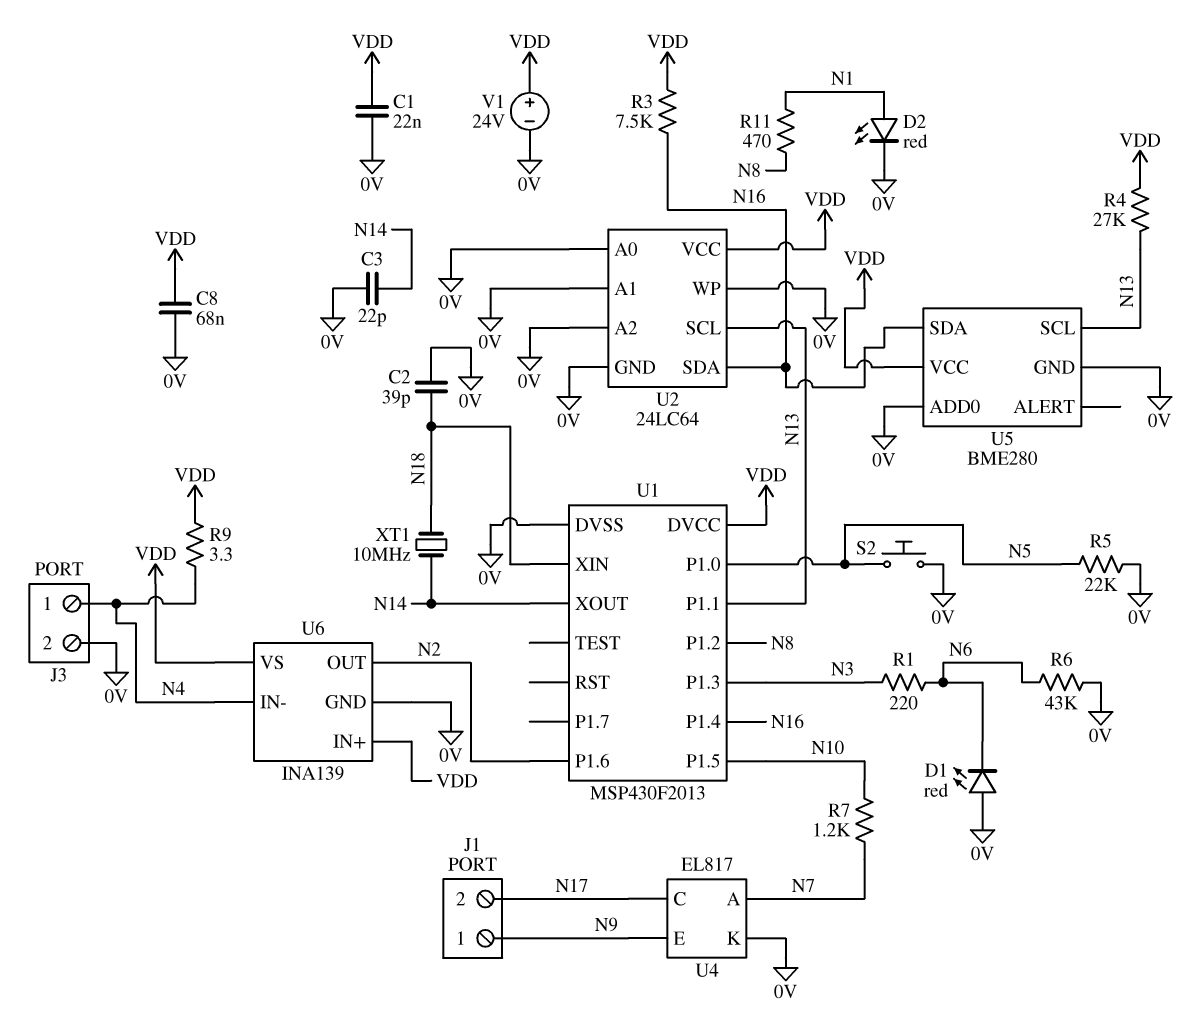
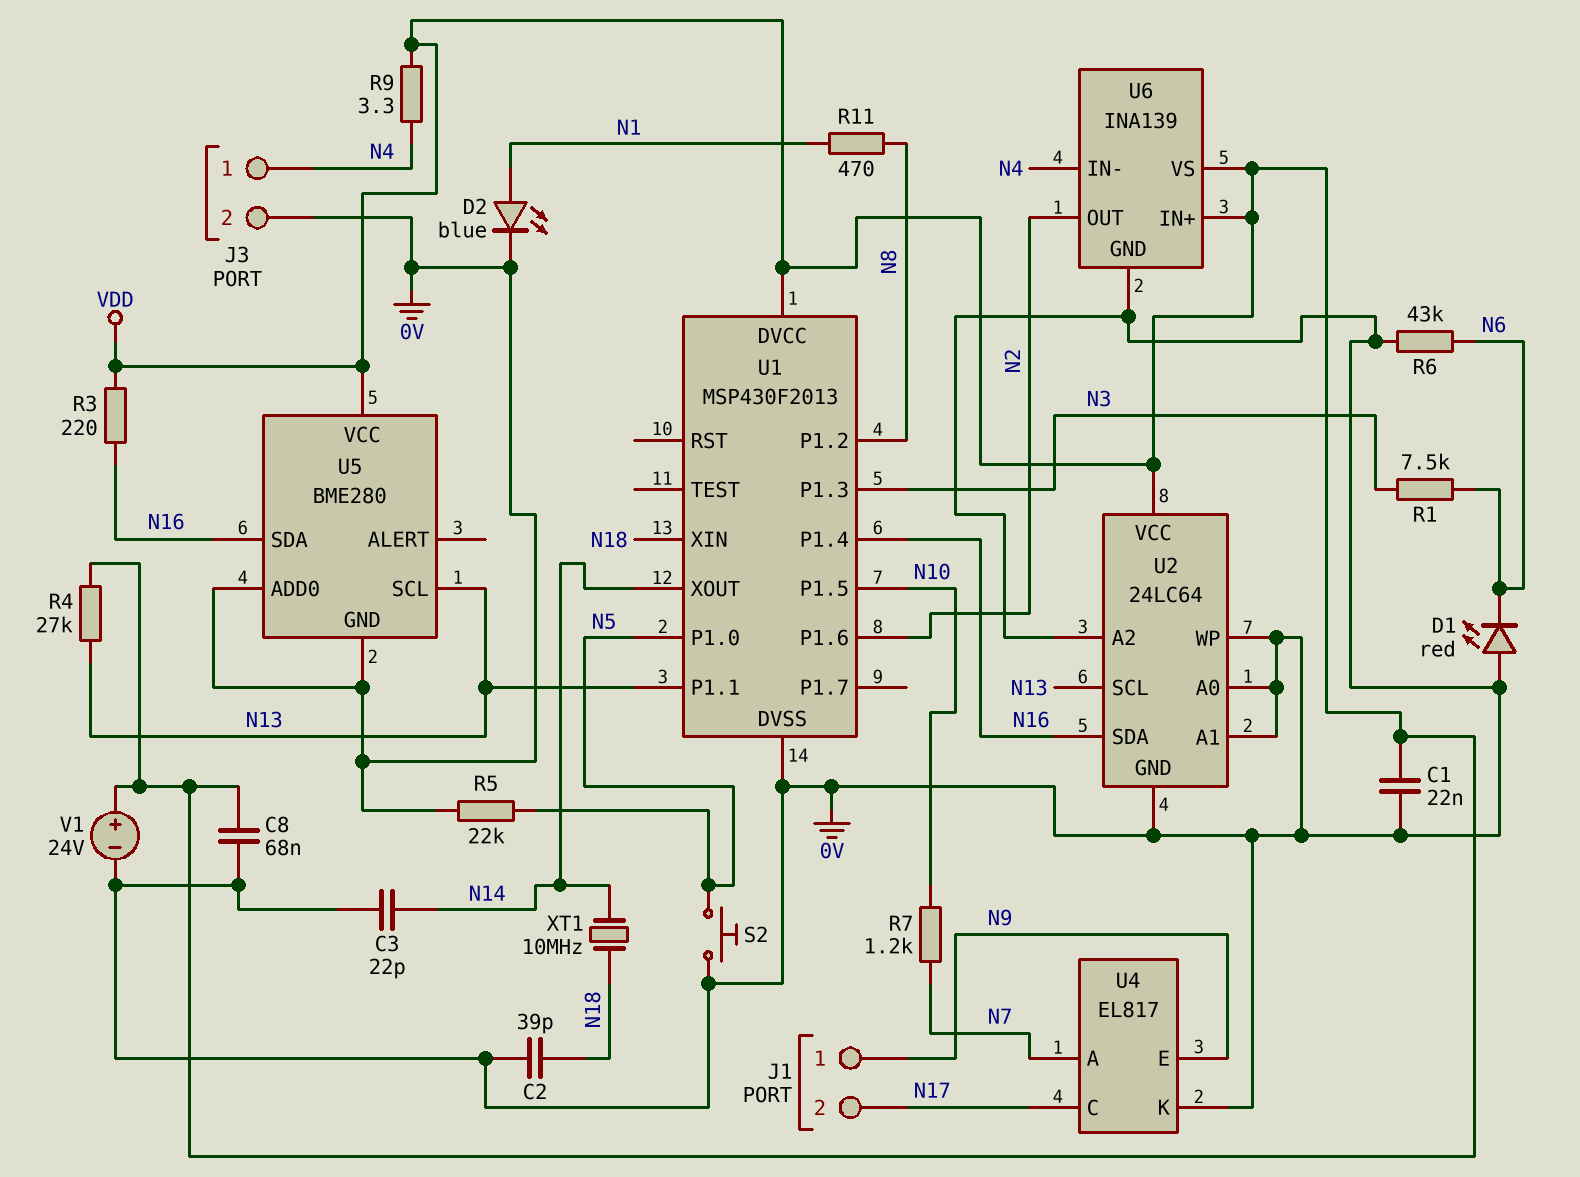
D2: LED red (A N1, K 0V) -> LED blue (A N1, K 0V)
R1: 220 (N3, N6) -> 7.5k (N3, N6)
R3: 7.5k (N16, VDD) -> 220 (N16, VDD)

